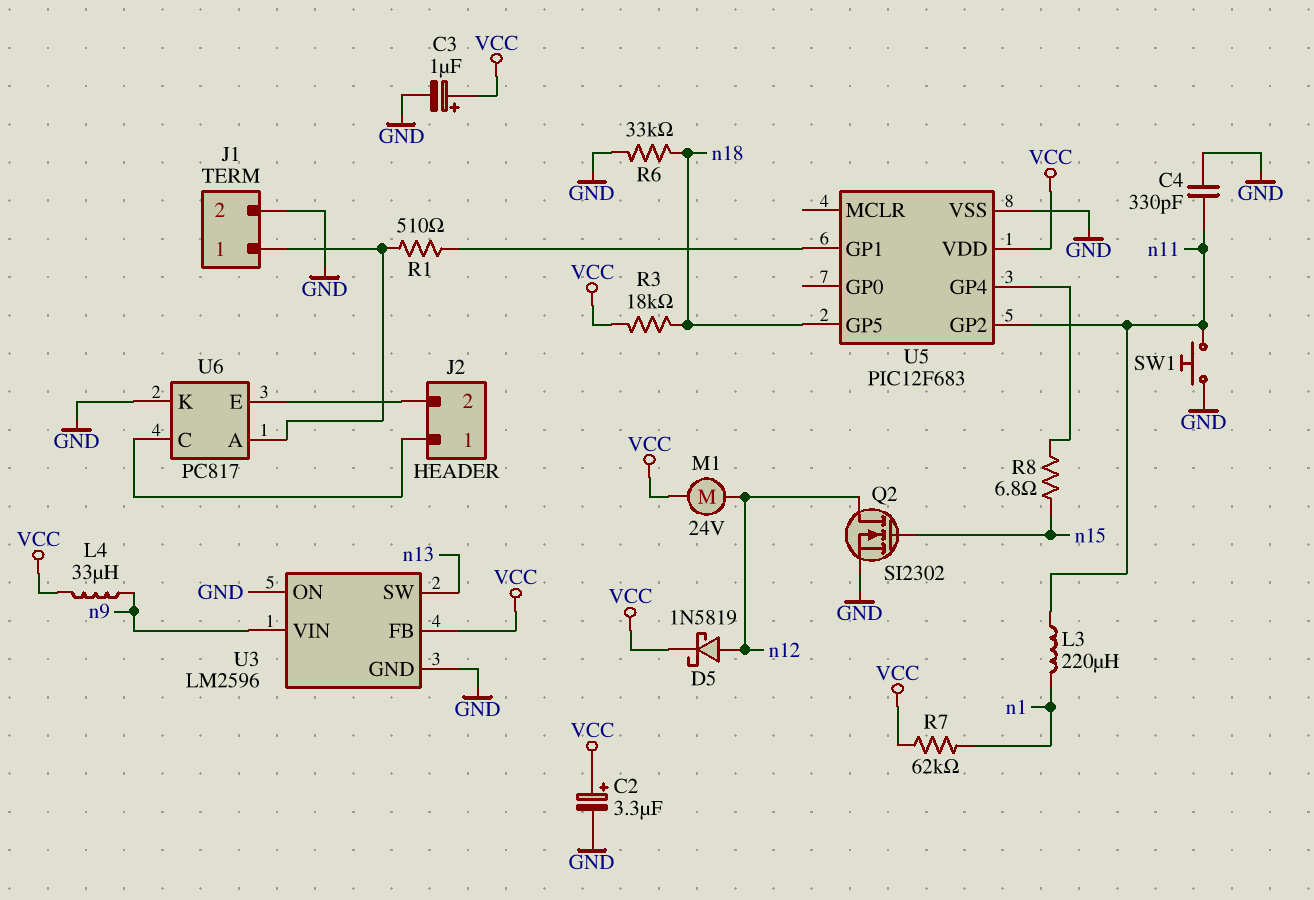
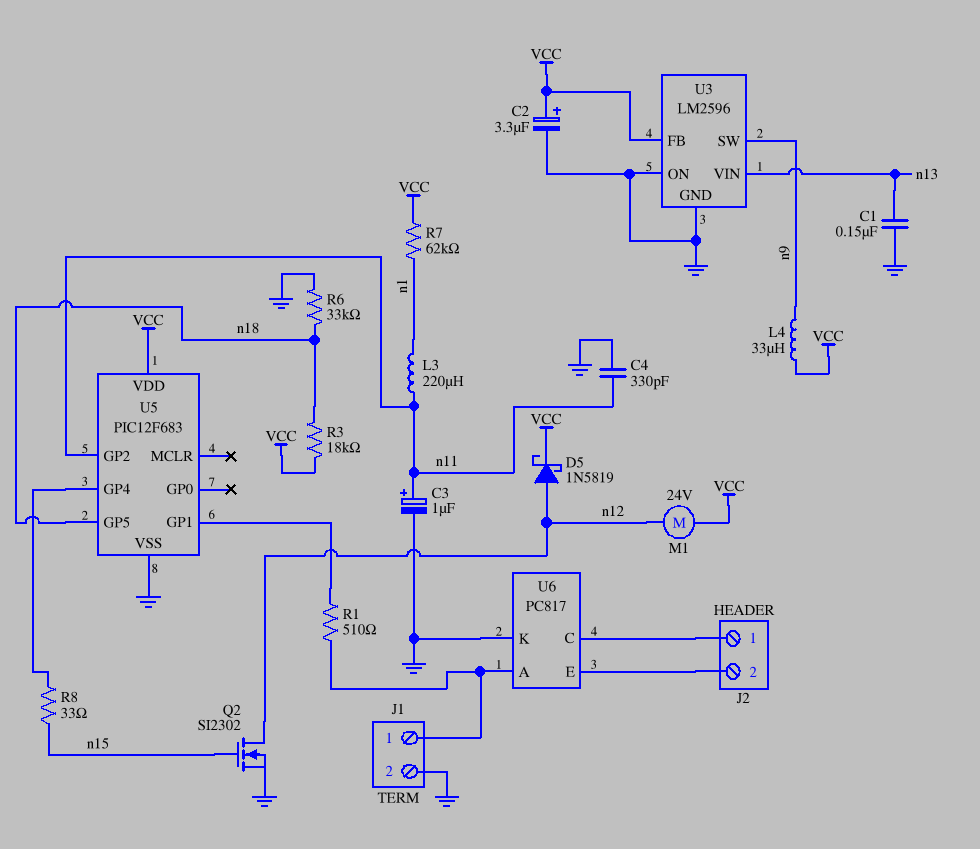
C1: none -> 150nF (GND, n13)
C3: 1uF (plus VCC, minus GND) -> 1uF (plus n11, minus GND)
R8: 6.8 (U5/GP4, n15) -> 33 (U5/GP4, n15)
SW1: button (GND, n11) -> none
U3 pin SW: n13 -> n9
U3 pin VIN: n9 -> n13

